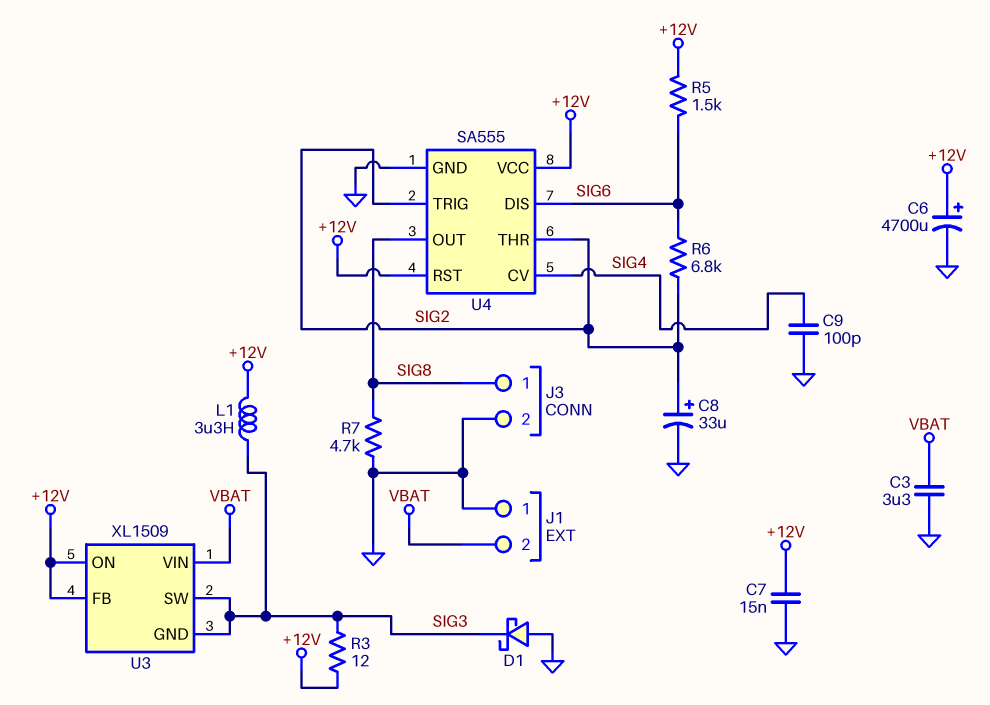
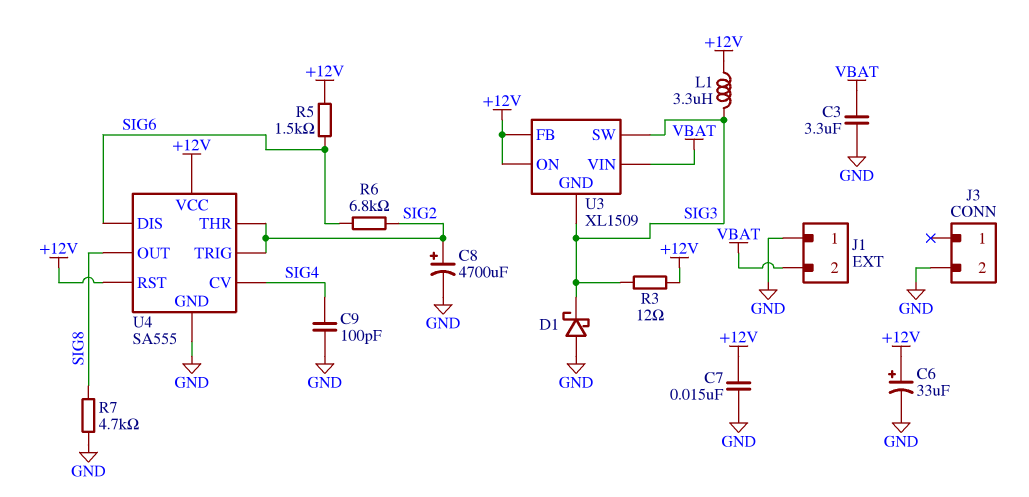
C6: 4700uF (plus +12V, minus GND) -> 33uF (plus +12V, minus GND)
C8: 33uF (plus SIG2, minus GND) -> 4700uF (plus SIG2, minus GND)
J3 pin 1: SIG8 -> none

